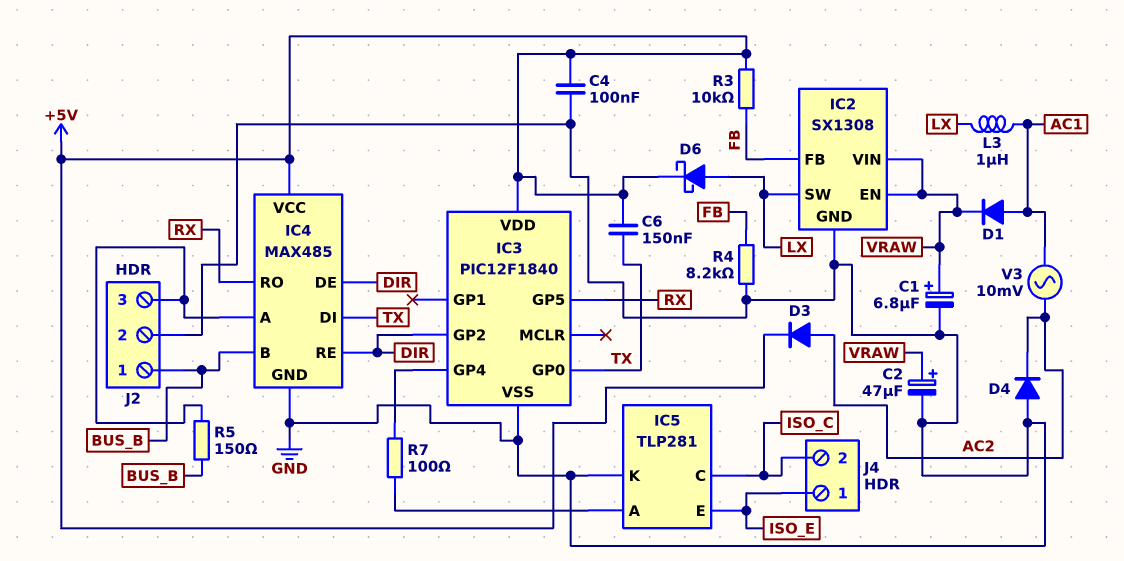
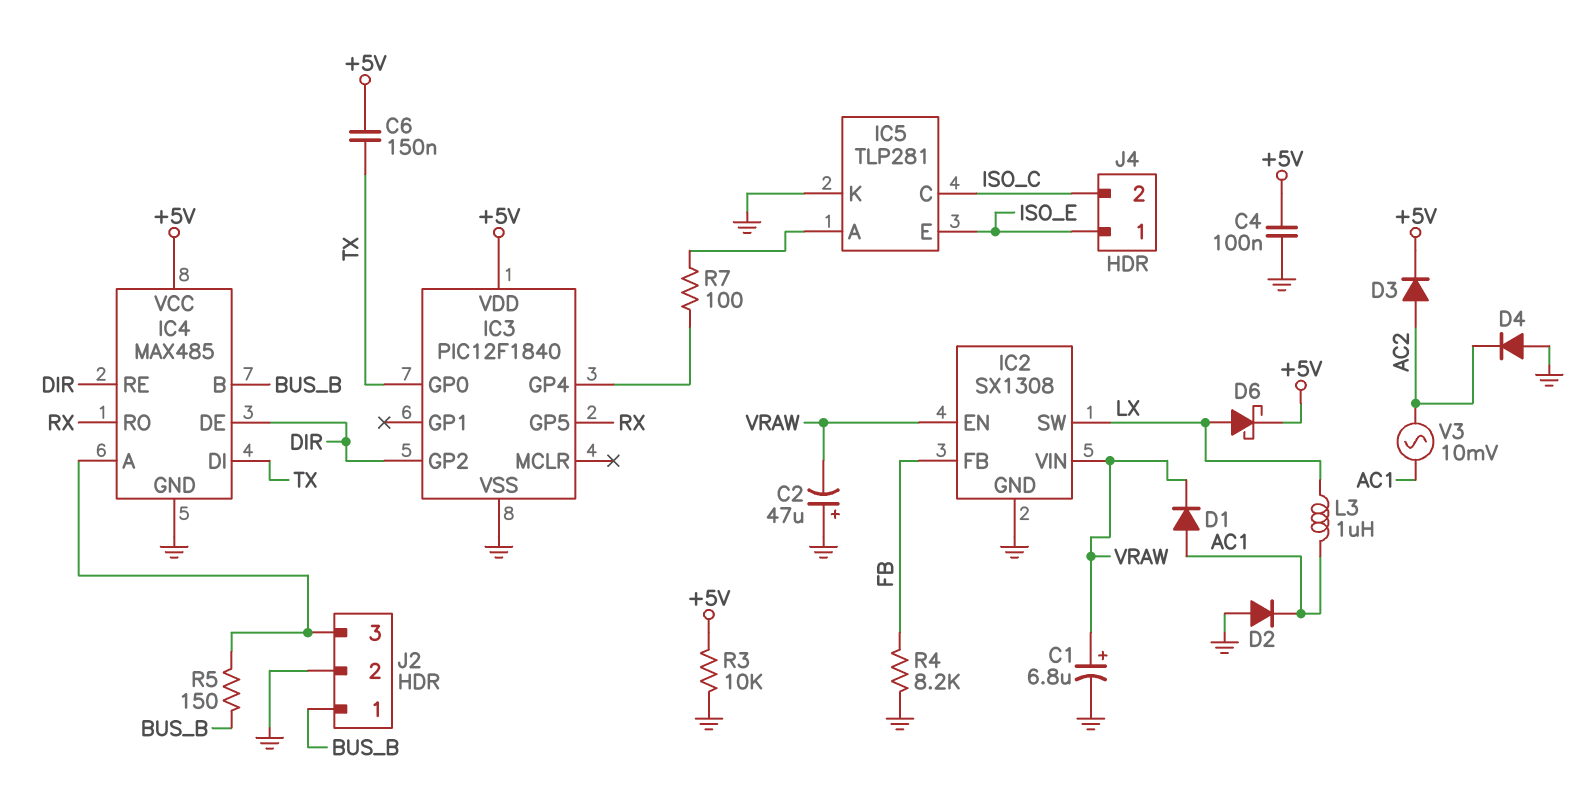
C2: 47uF (plus VRAW, minus GND) -> 47uF (plus GND, minus VRAW)
D2: none -> diode (A GND, K AC1)
R3: 10k (+5V, FB) -> 10k (+5V, GND)

